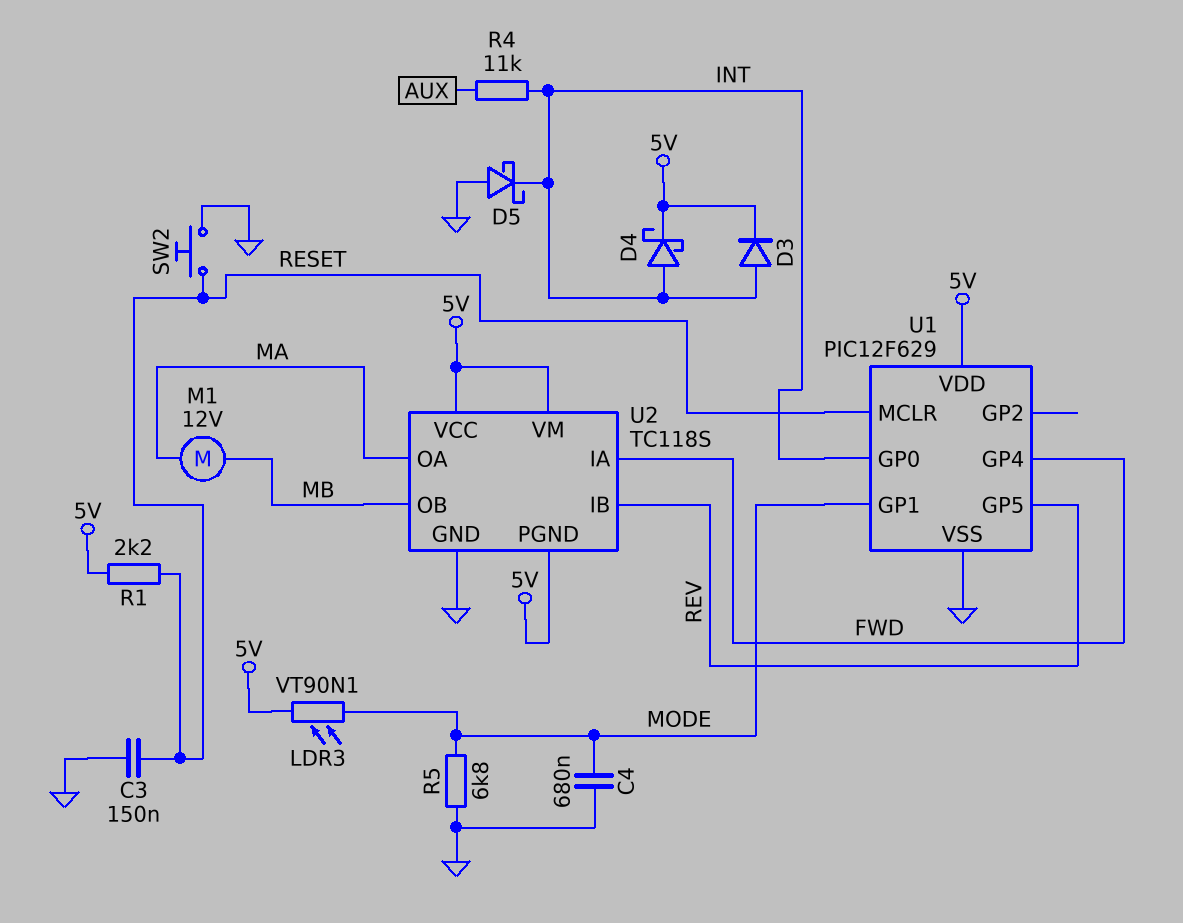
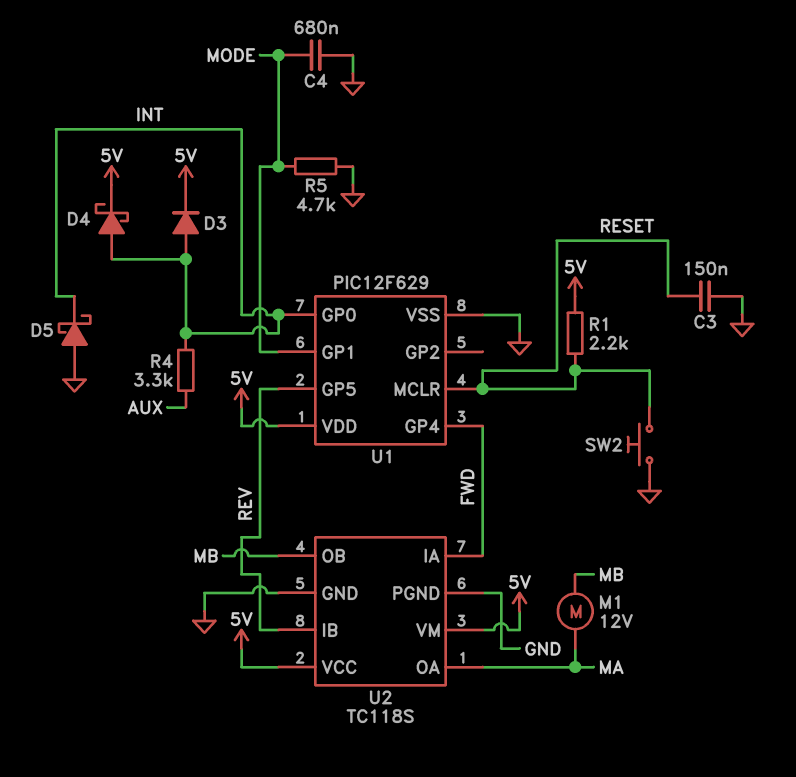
LDR3: VT90N1 (5V, MODE) -> none
R4: 11k (AUX, INT) -> 3.3k (AUX, INT)
R5: 6.8k (GND, MODE) -> 4.7k (GND, MODE)
U2 pin PGND: 5V -> GND

